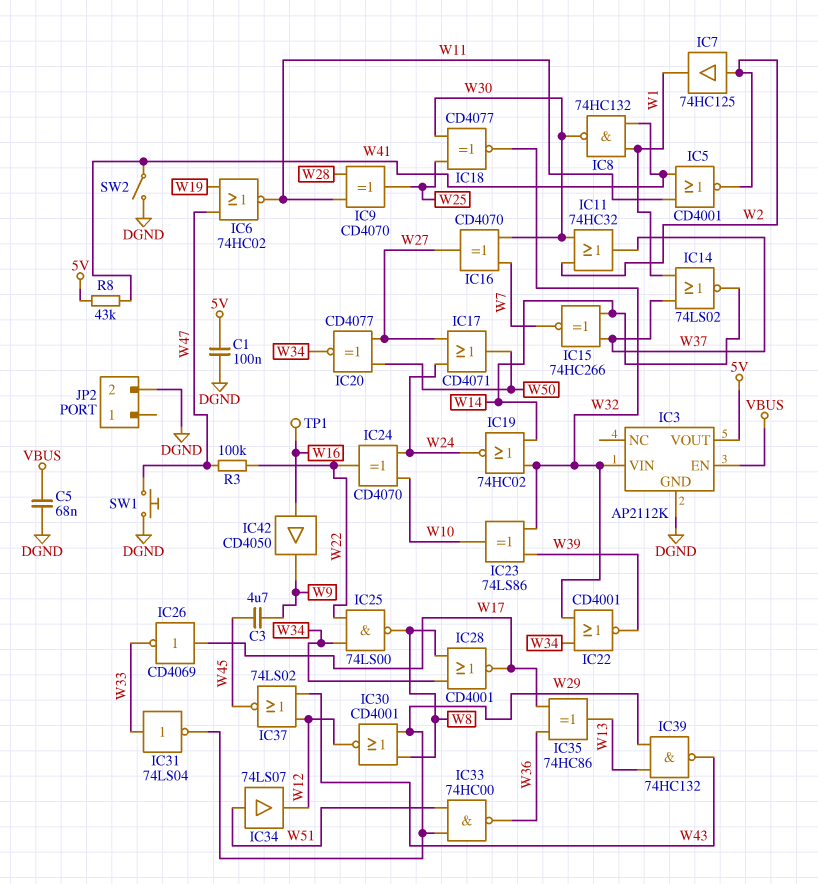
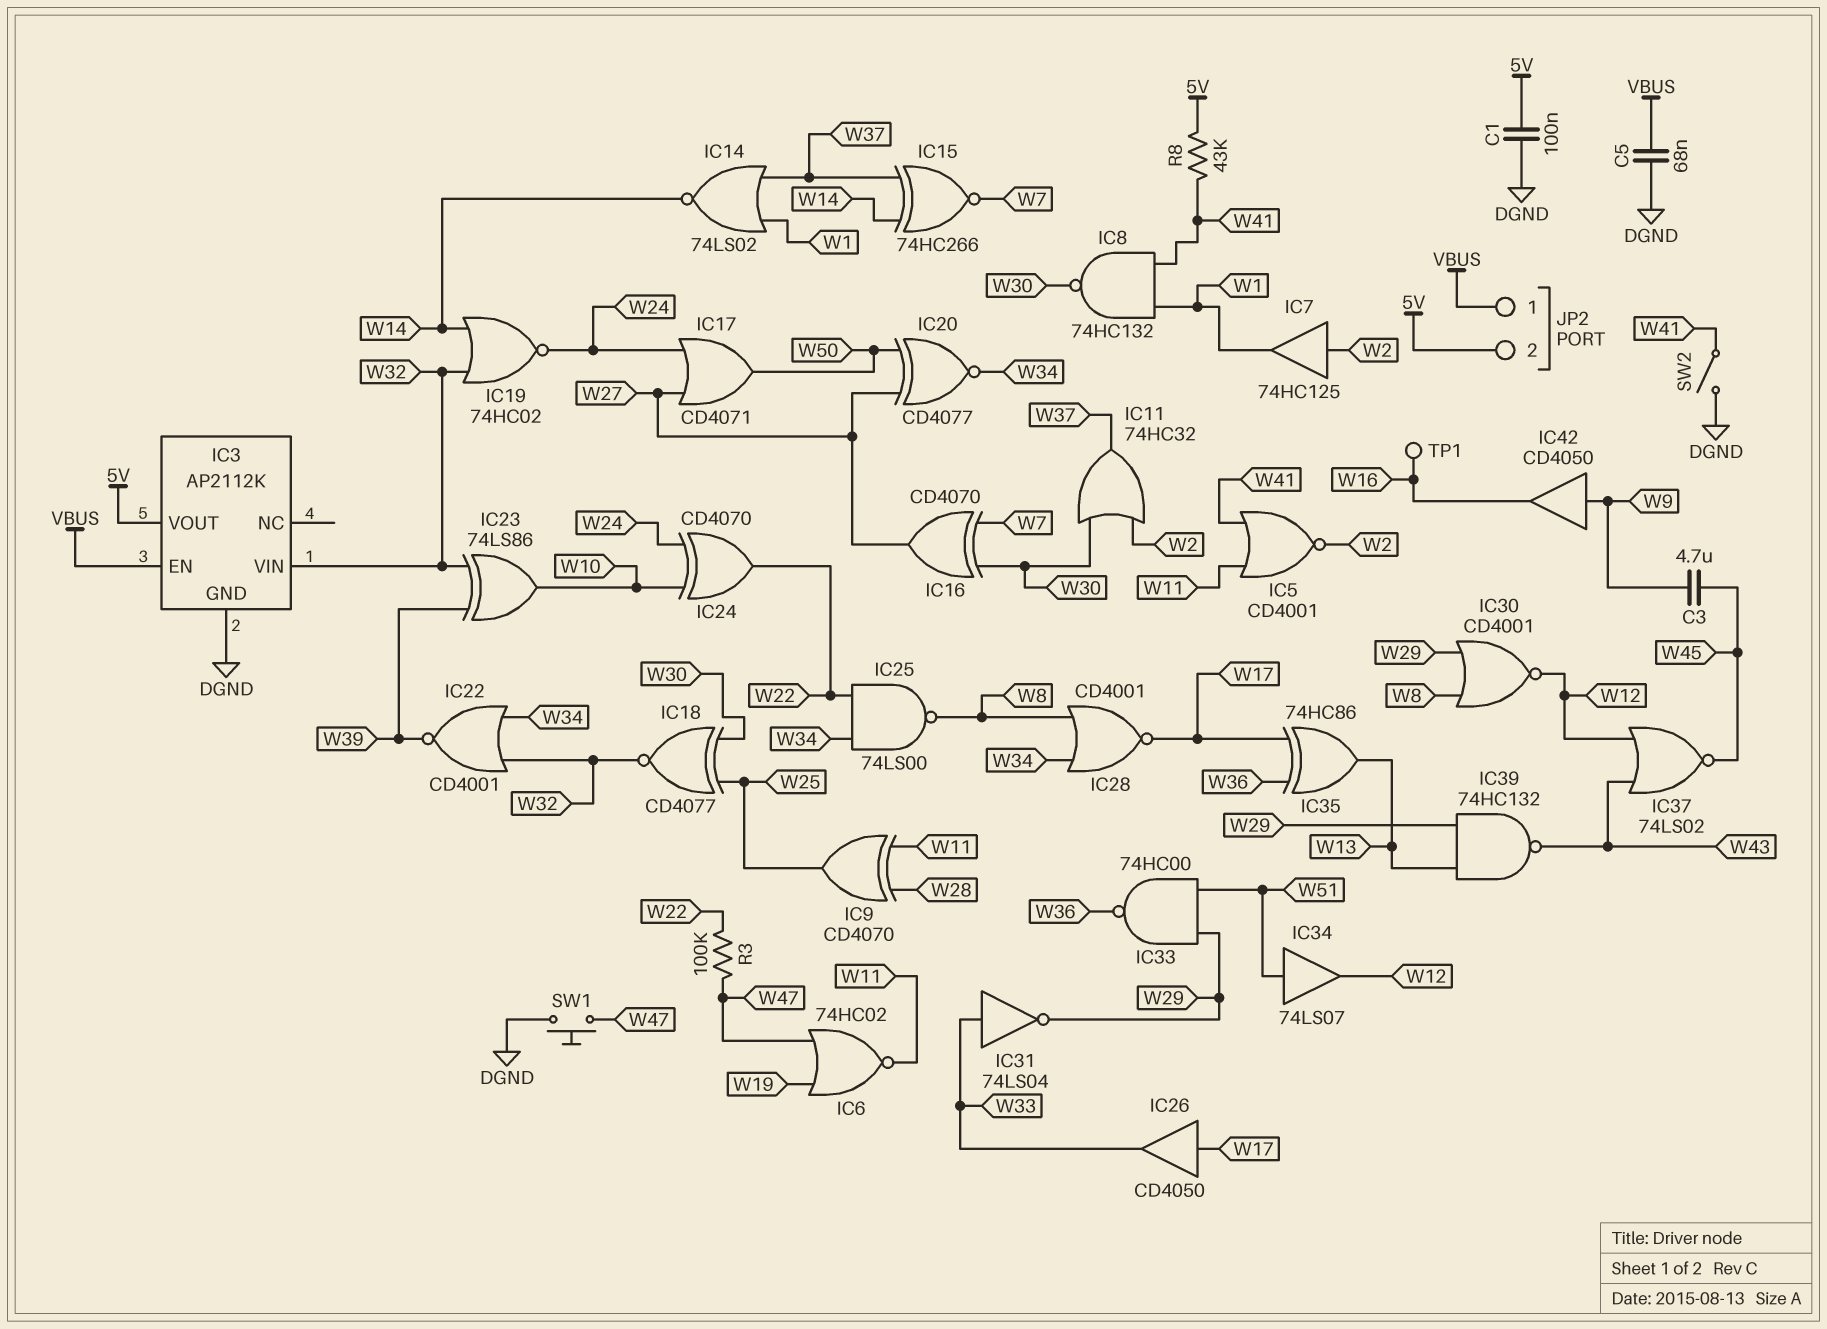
IC26: NOT CD4069 (in W17, out W33) -> buffer CD4050 (in W17, out W33)
IC42: buffer CD4050 (in W16, out W9) -> buffer CD4050 (in W9, out W16)
JP2 pin 1: none -> VBUS
JP2 pin 2: DGND -> 5V

